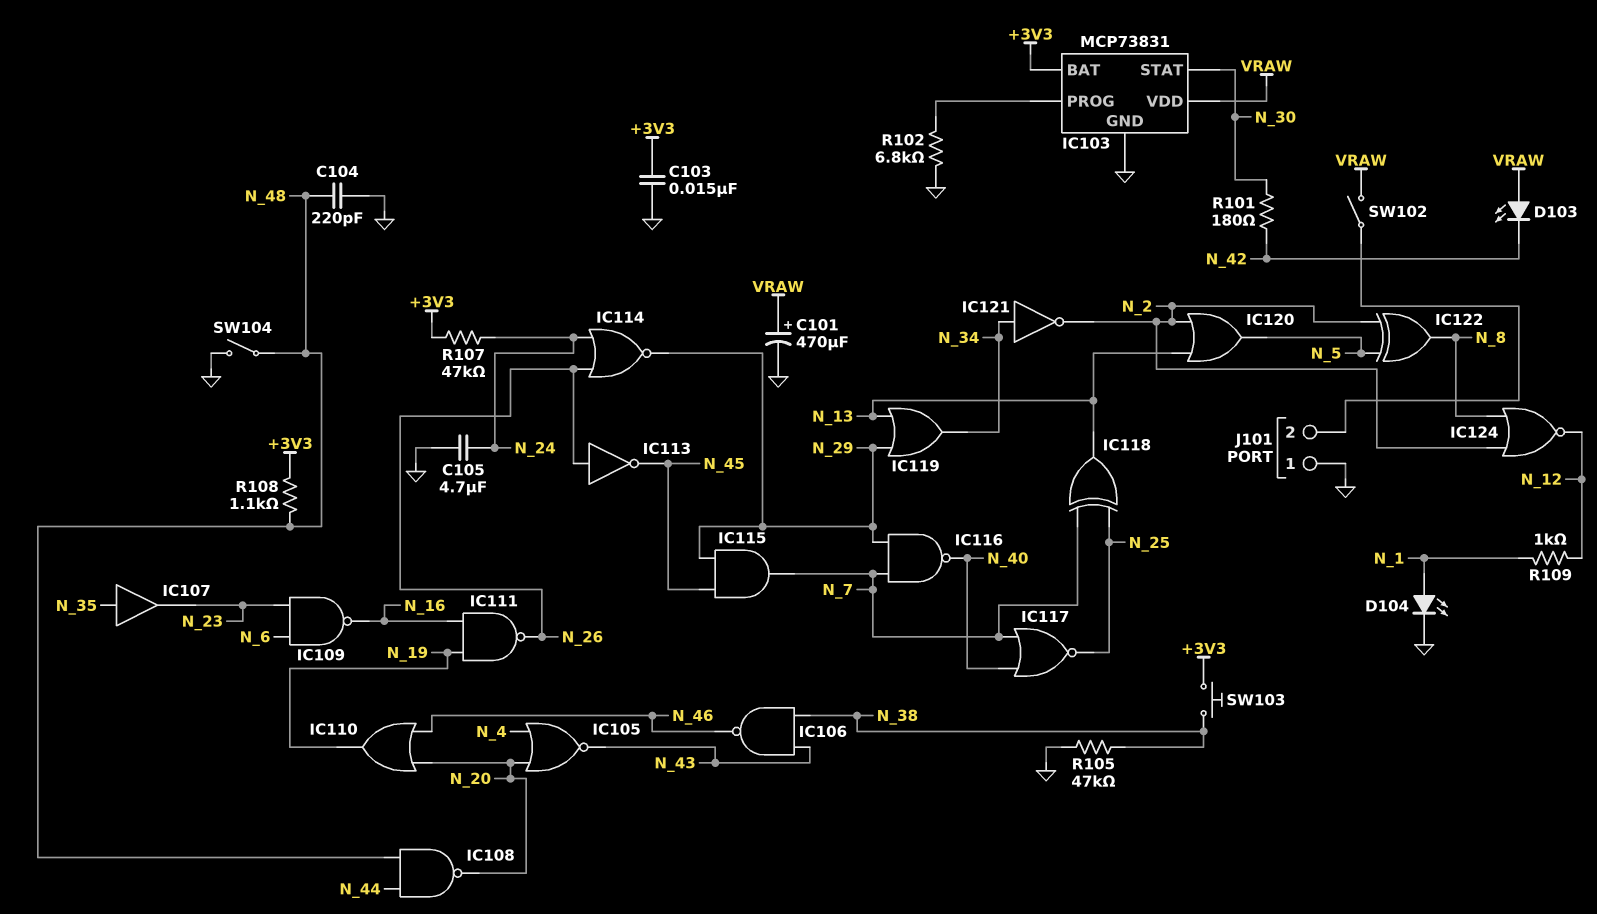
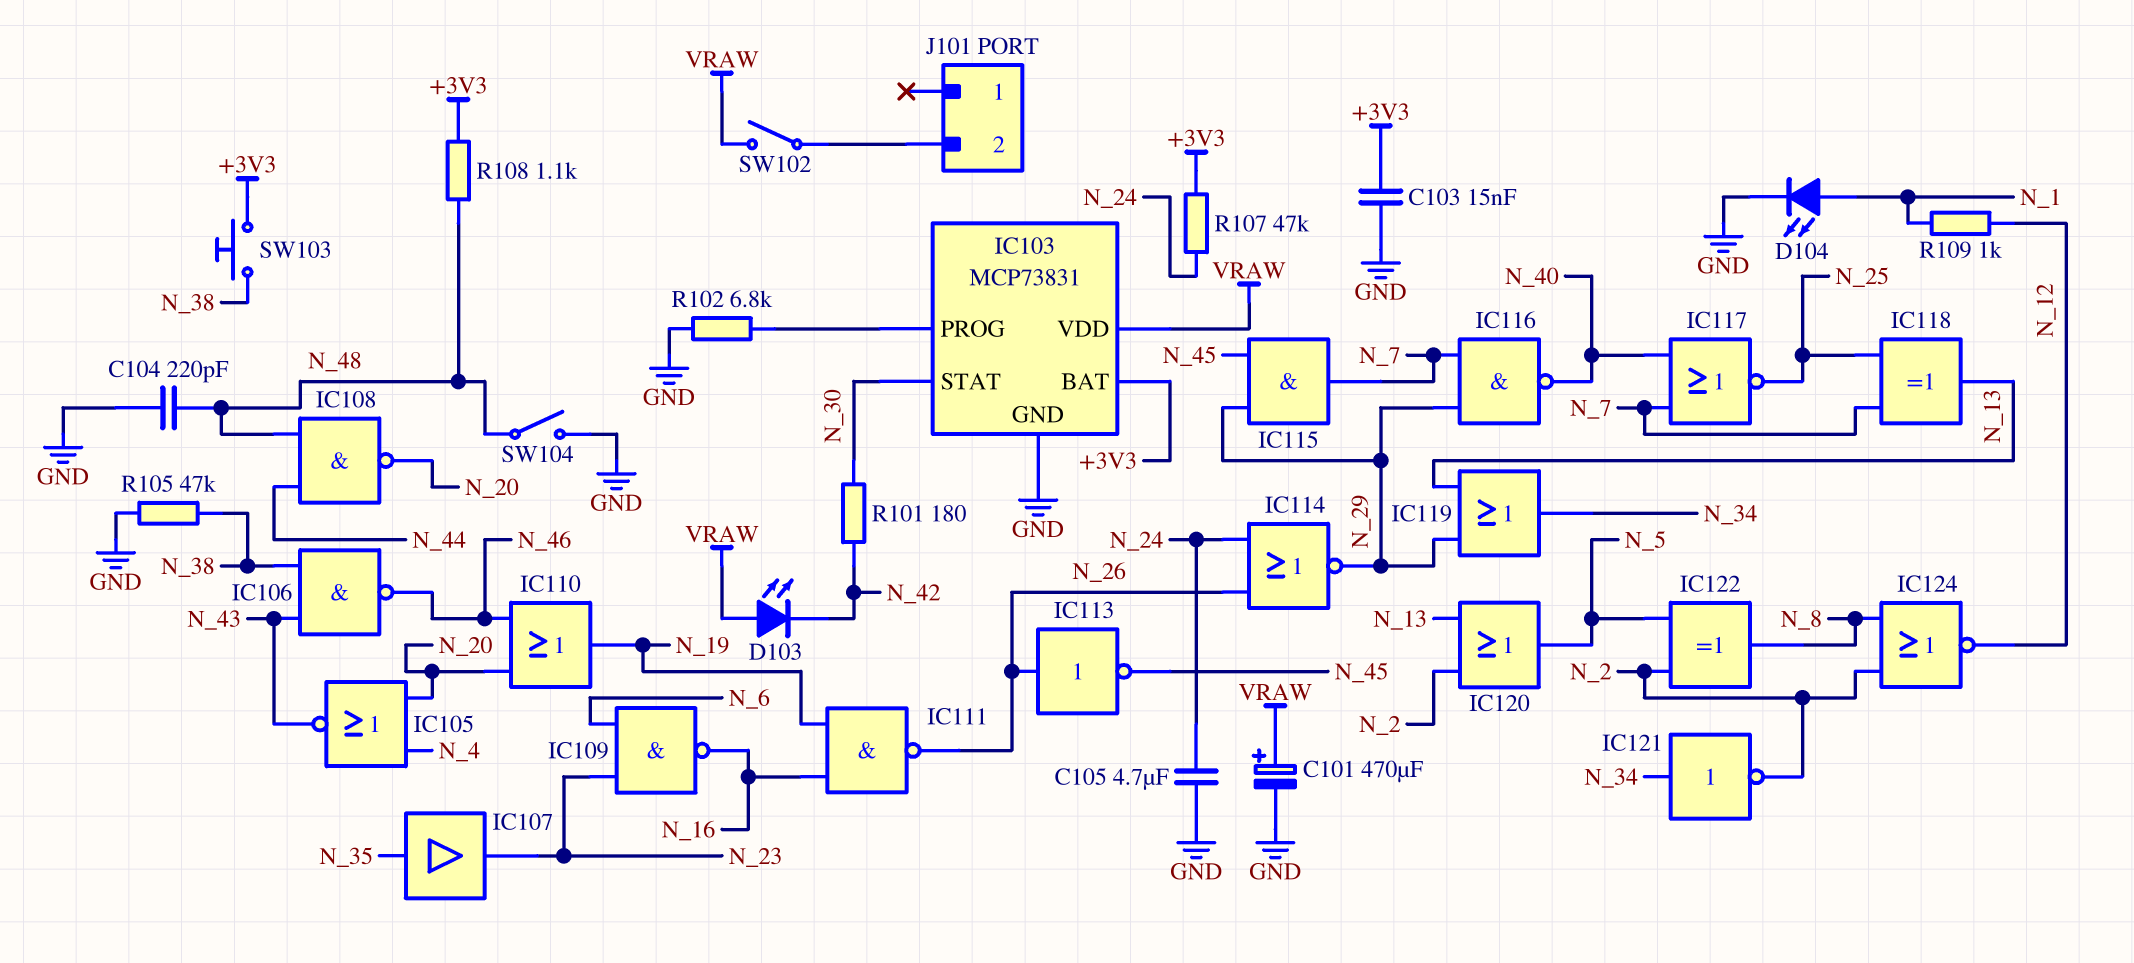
J101 pin 1: GND -> none

